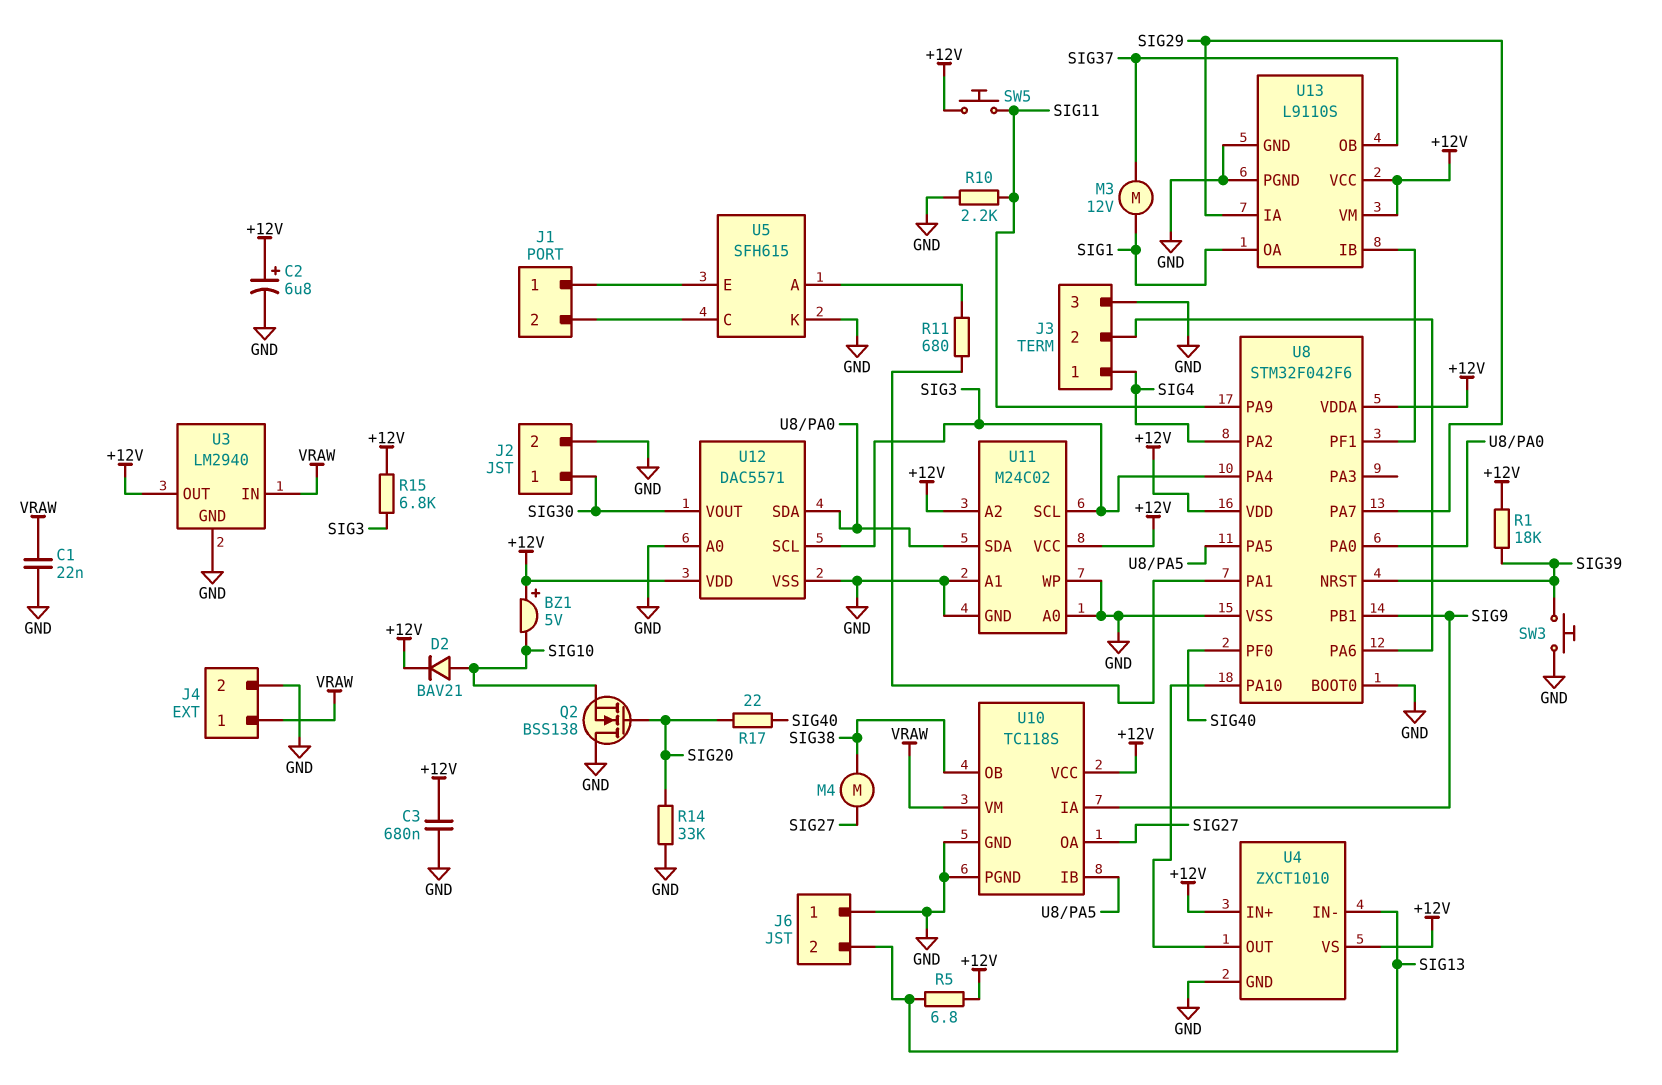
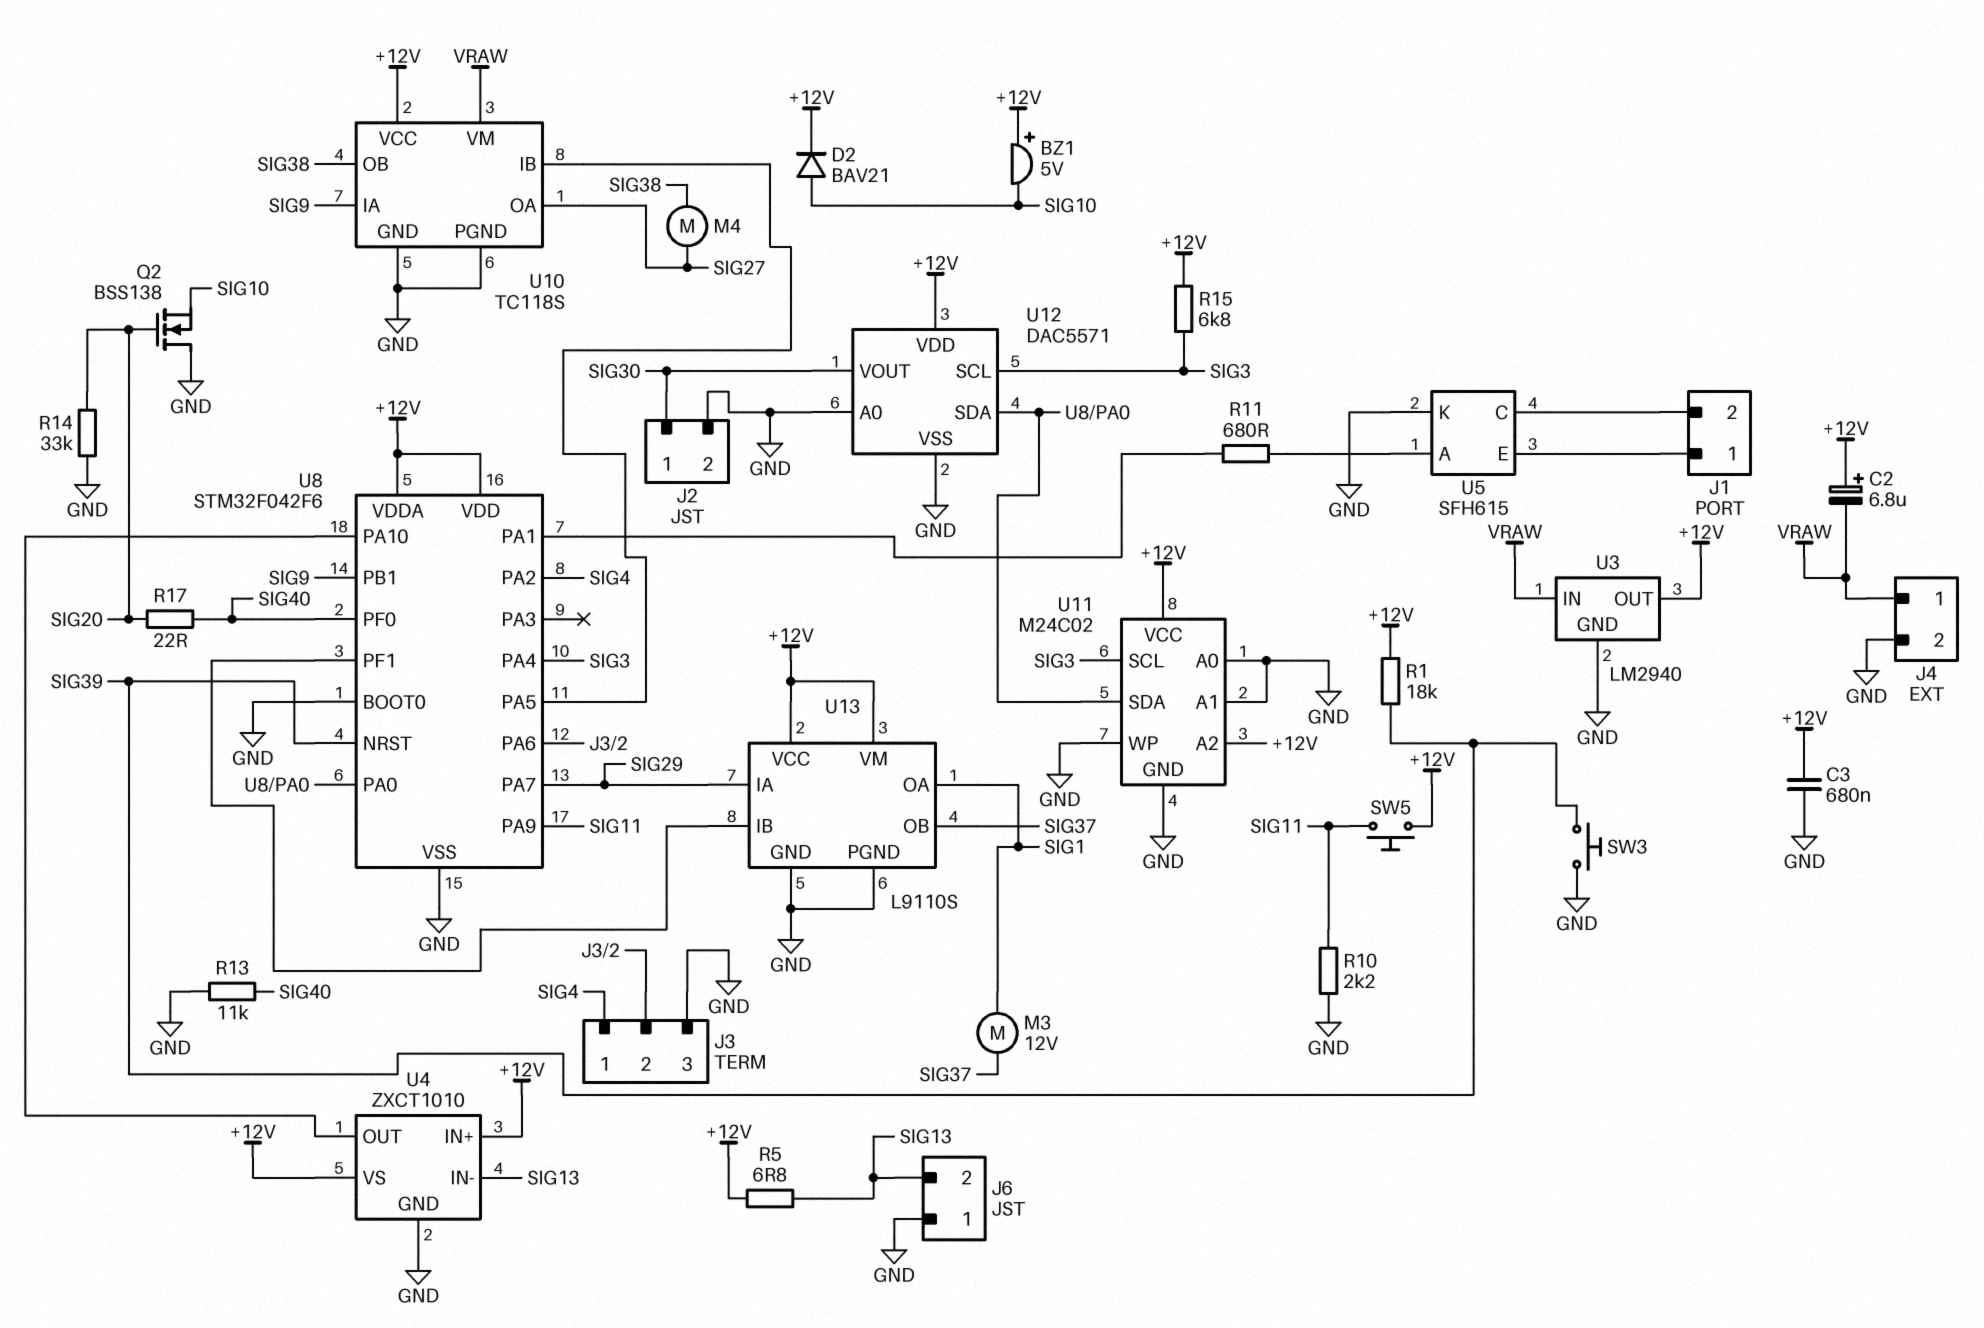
C1: 22nF (GND, VRAW) -> none
C2: 6.8uF (plus +12V, minus GND) -> 6.8uF (plus +12V, minus VRAW)
R13: none -> 11k (GND, SIG40)

